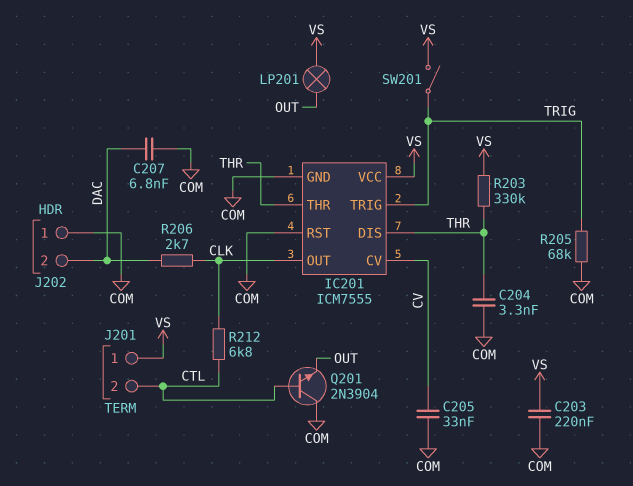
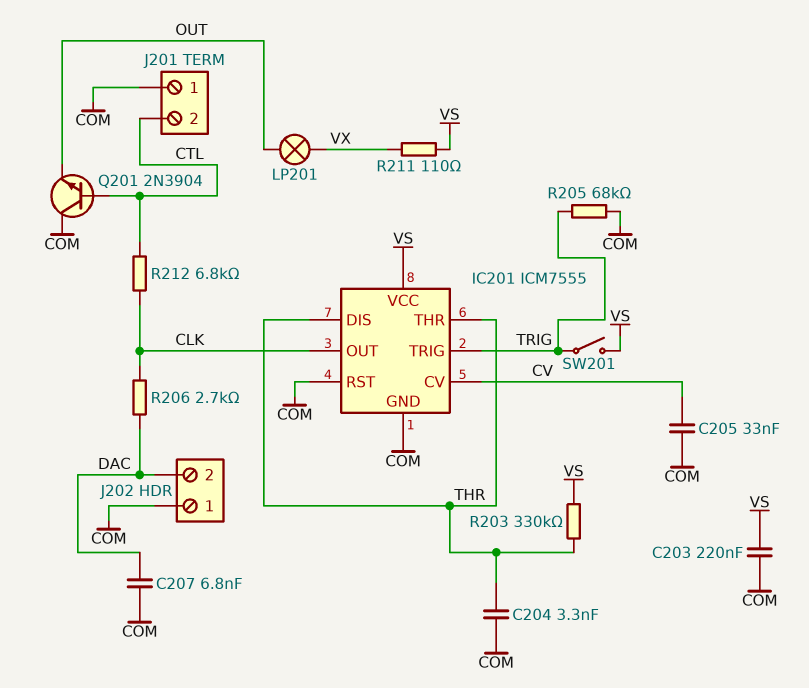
J201 pin 1: VS -> COM
LP201: lamp (OUT, VS) -> lamp (OUT, VX)
R211: none -> 110 (VS, VX)

